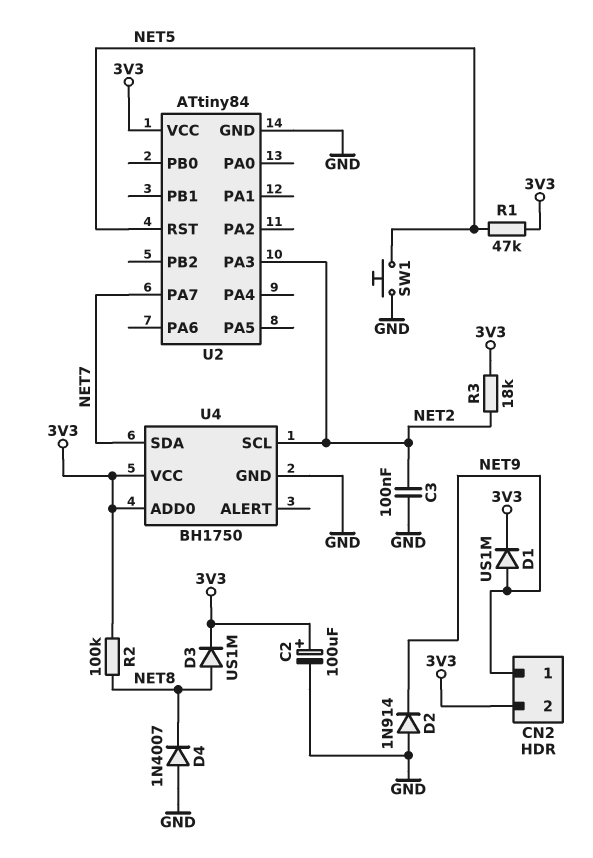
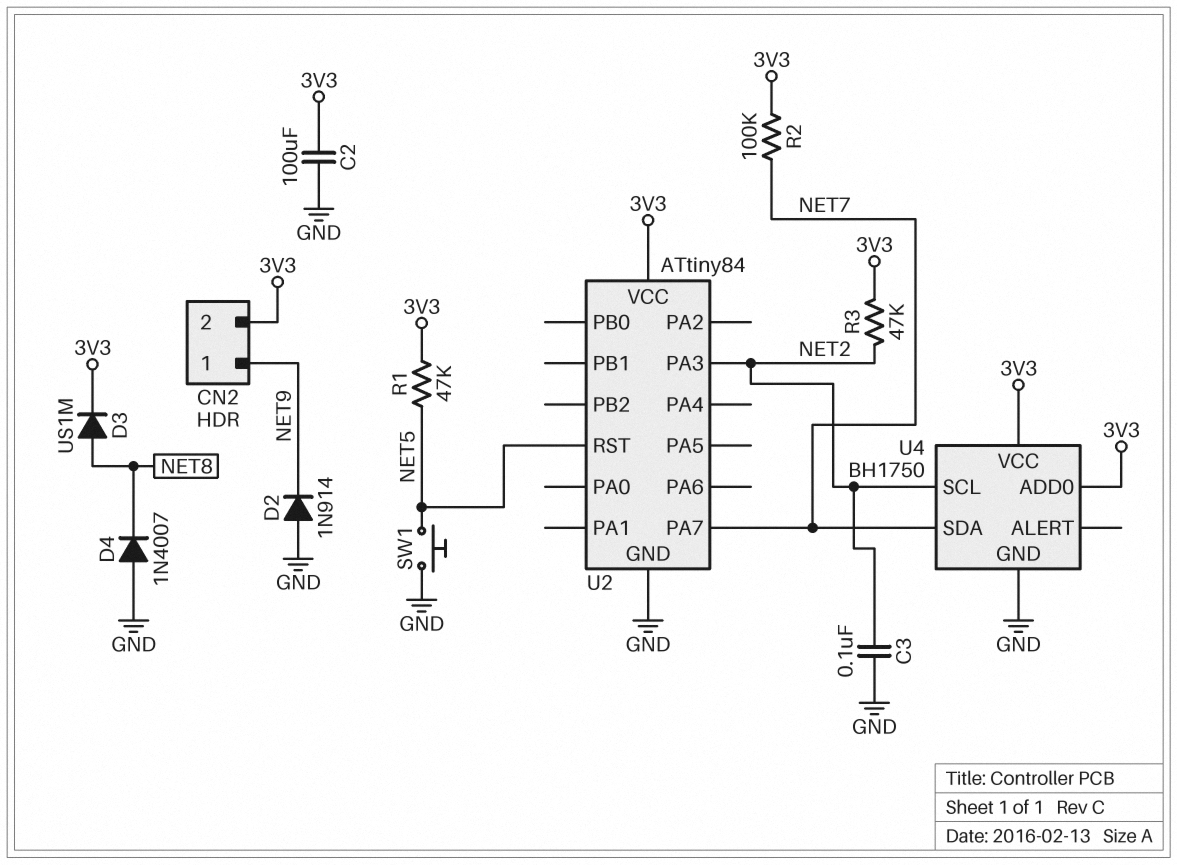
C2: 100uF (plus 3V3, minus GND) -> 100uF (3V3, GND)
D1: diode US1M (A NET9, K 3V3) -> none
R2: 100k (3V3, NET8) -> 100k (3V3, NET7)
R3: 18k (3V3, NET2) -> 47k (3V3, NET2)

